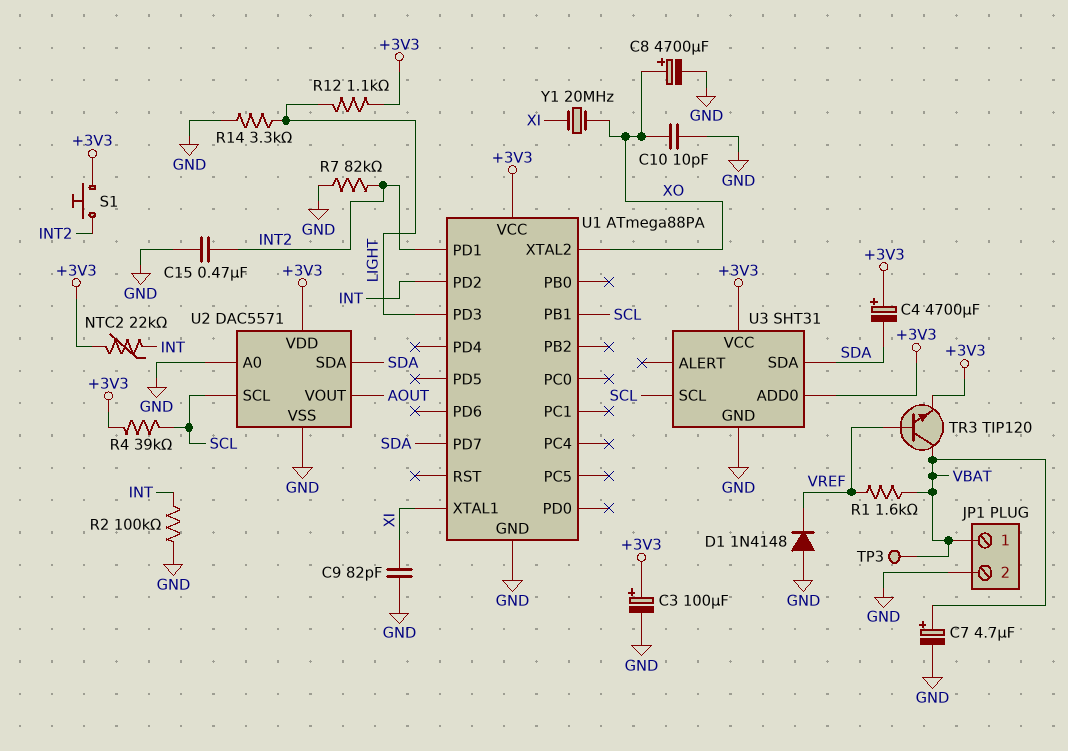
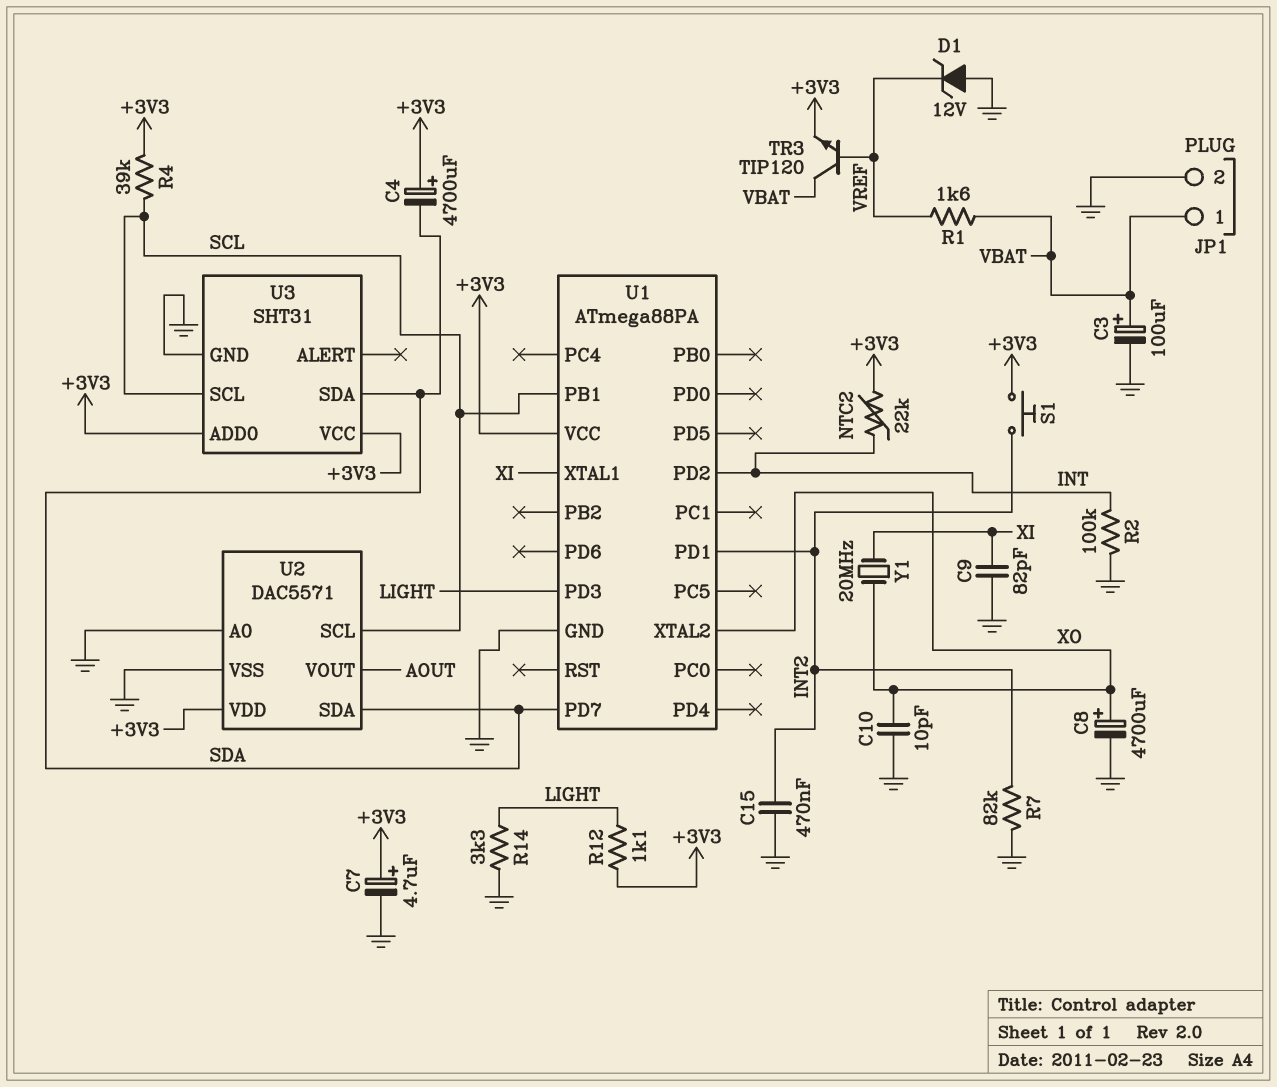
C3: 100uF (plus +3V3, minus GND) -> 100uF (plus VBAT, minus GND)
C7: 4.7uF (plus VBAT, minus GND) -> 4.7uF (plus +3V3, minus GND)
D1: diode 1N4148 (A GND, K VREF) -> zener 12V (A GND, K VREF)
TP3: test point (VBAT) -> none

